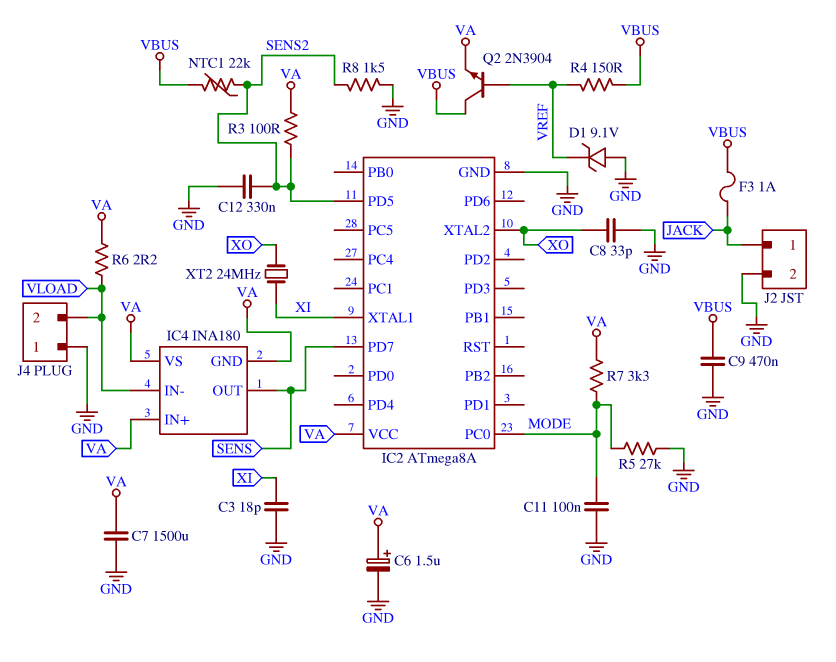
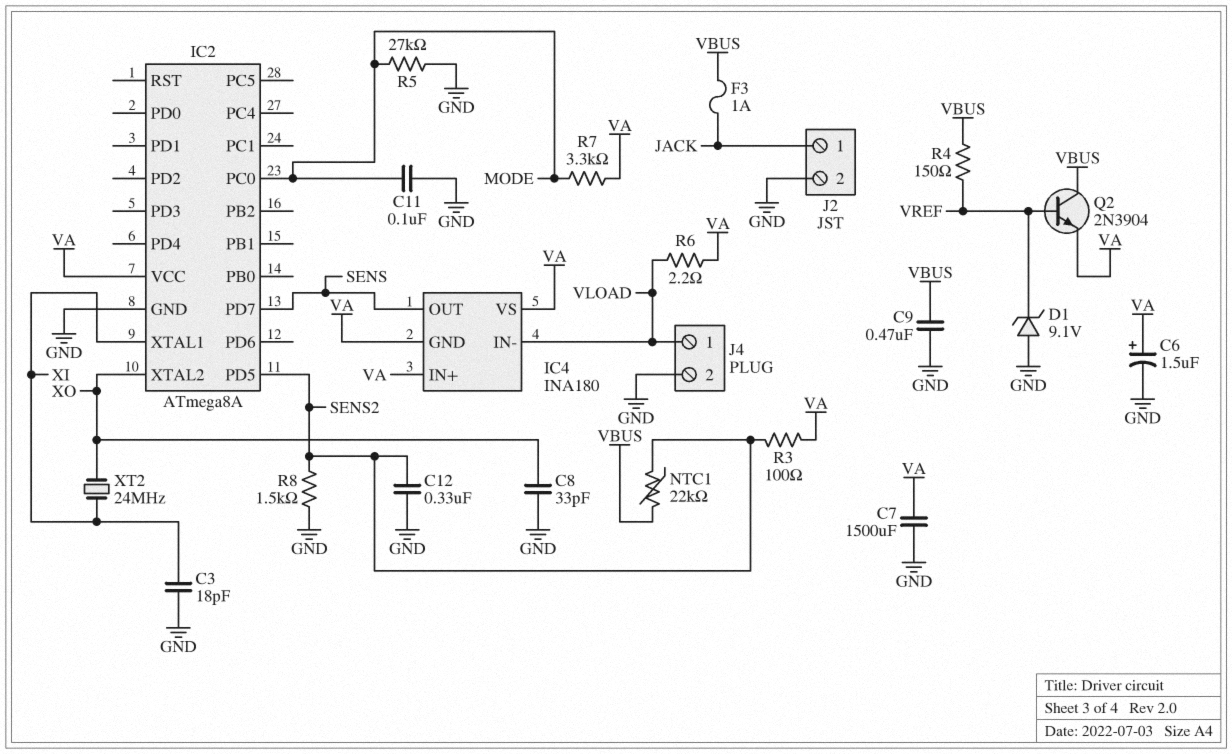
J4 pin 1: GND -> VLOAD
J4 pin 2: VLOAD -> GND

